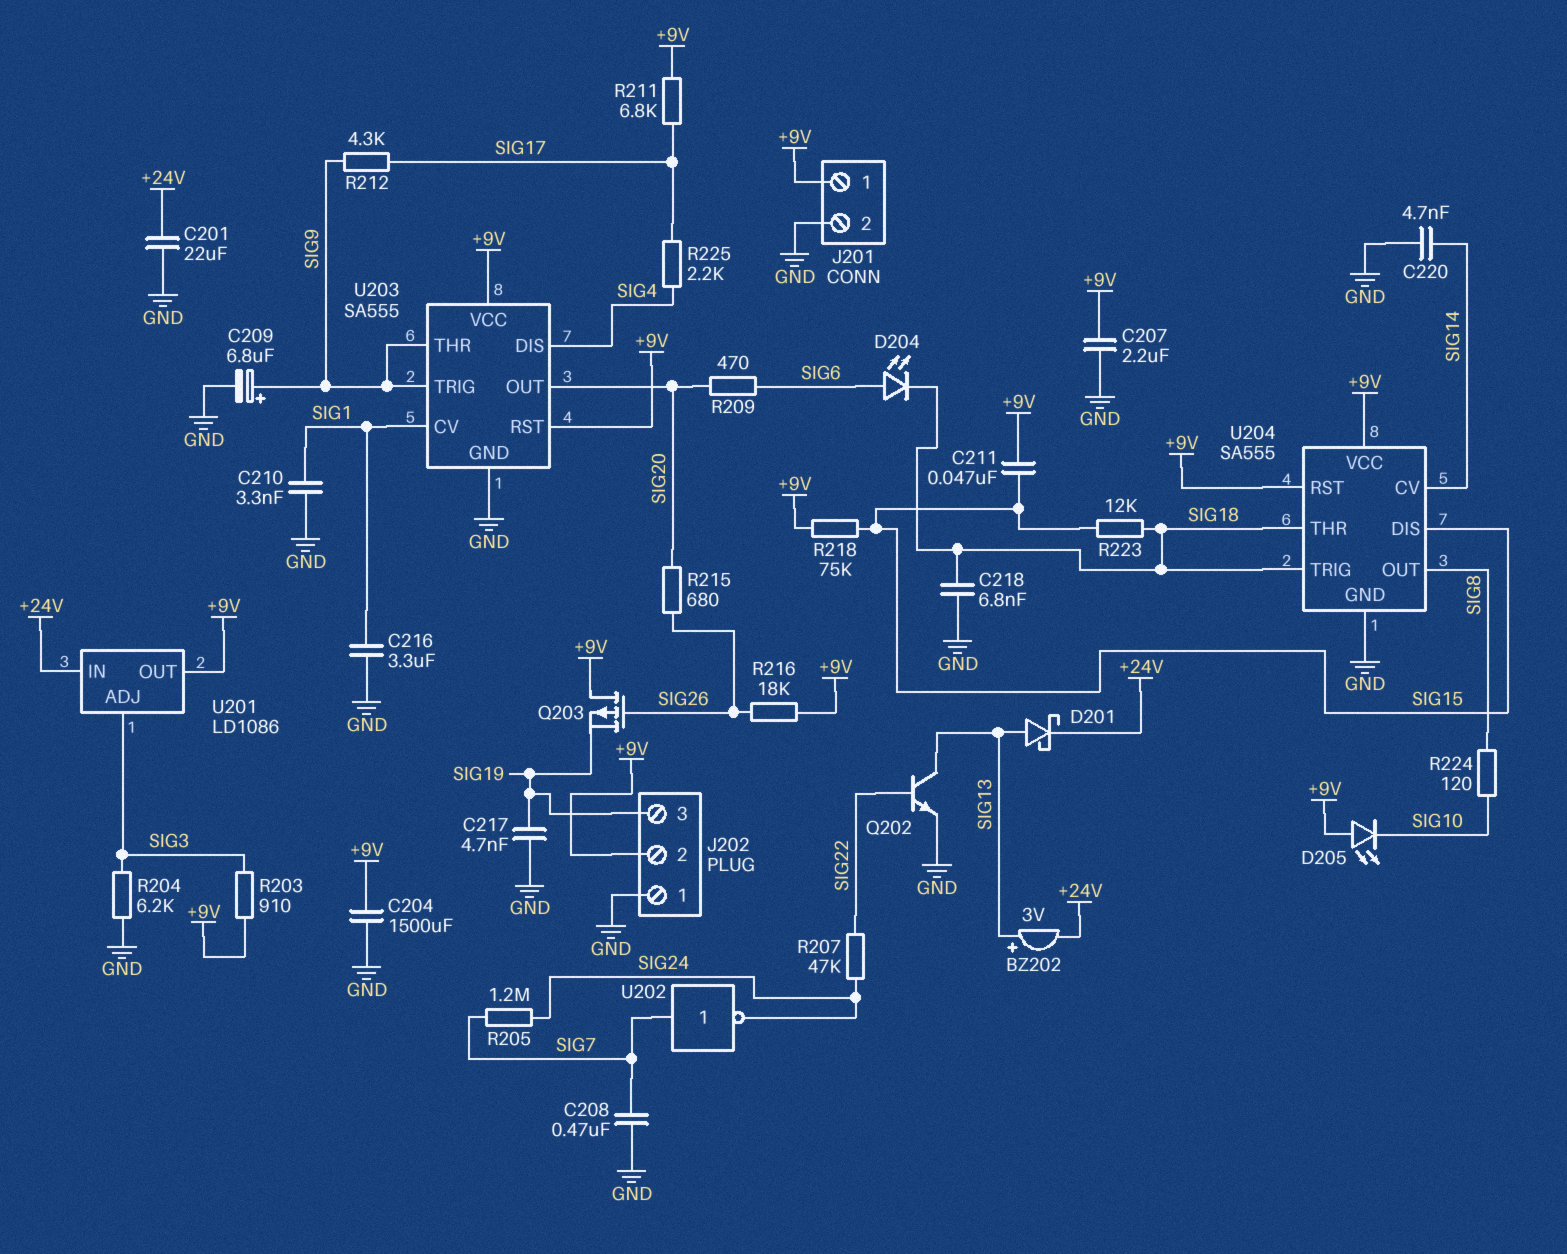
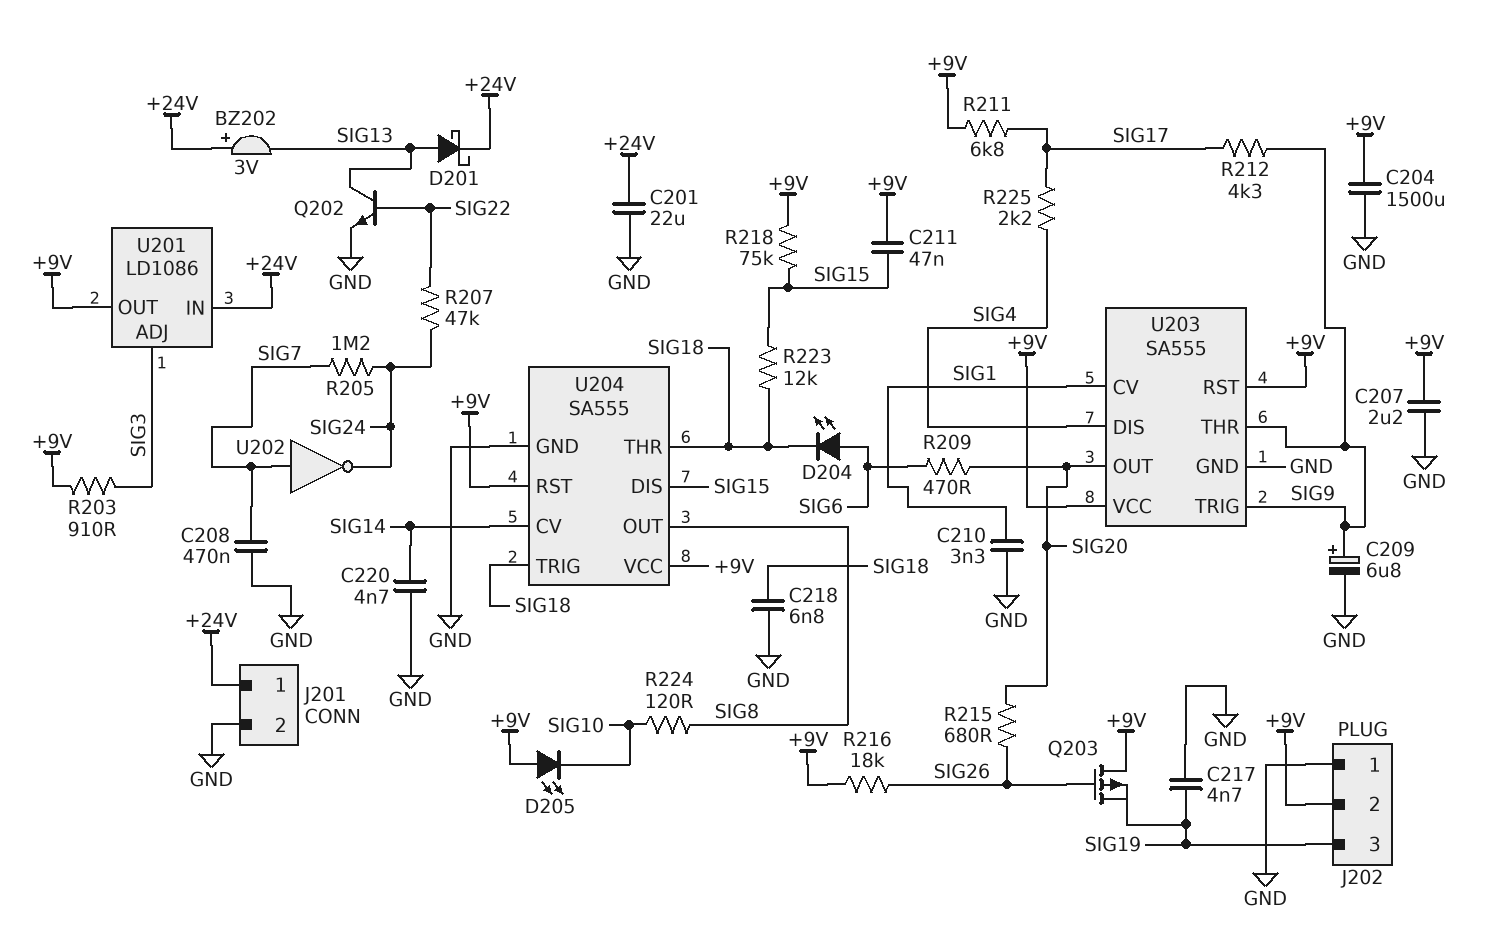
BZ202: buzzer 3V (plus SIG13, minus +24V) -> buzzer 3V (plus +24V, minus SIG13)
C216: 3.3uF (GND, SIG1) -> none
J201 pin 1: +9V -> +24V
R204: 6.2k (GND, SIG3) -> none

